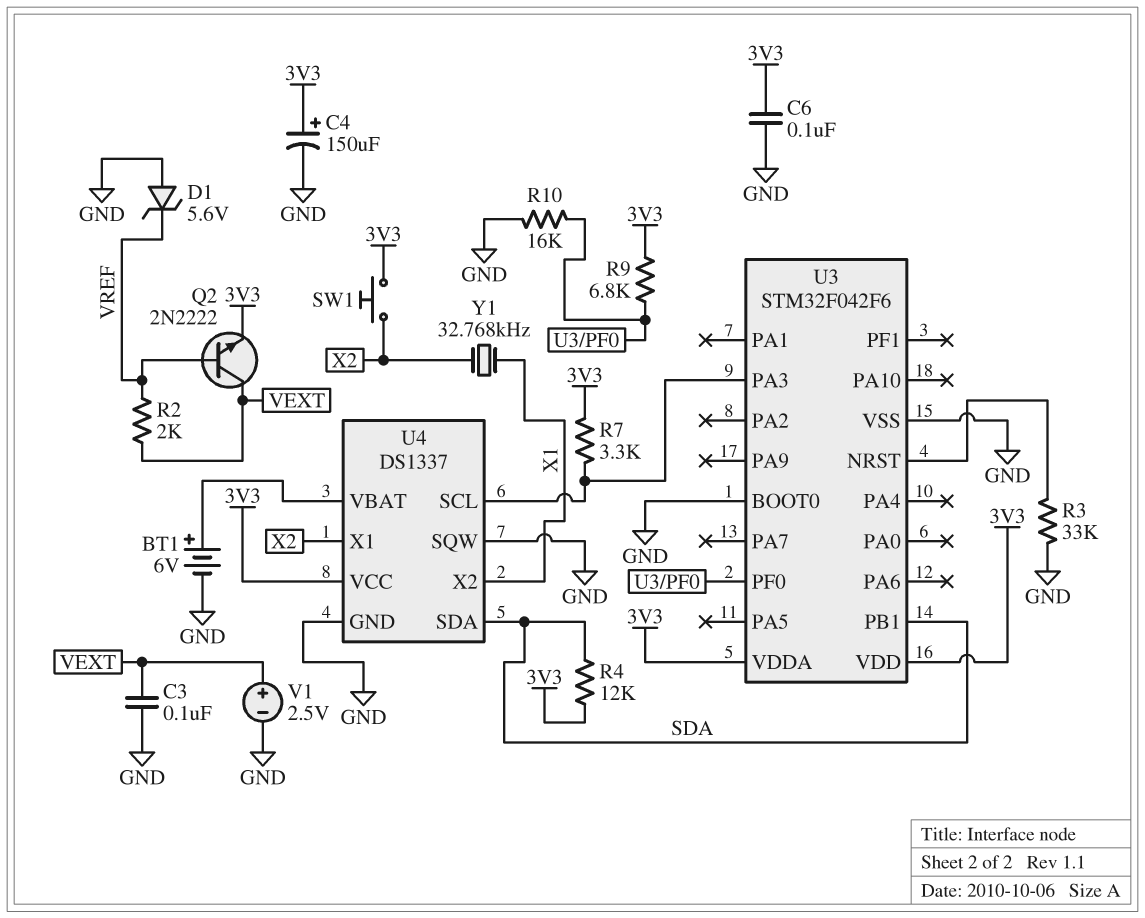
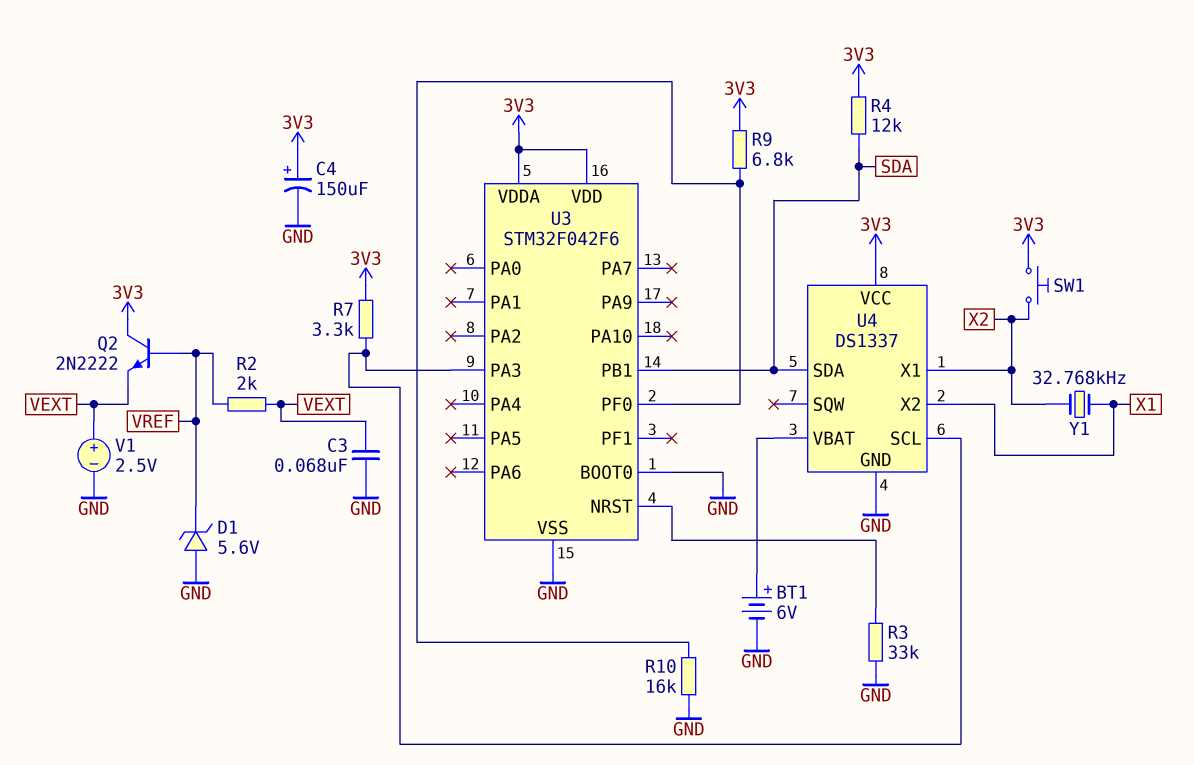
C3: 100nF (GND, VEXT) -> 68nF (GND, VEXT)
C6: 100nF (3V3, GND) -> none
Q2: NPN 2N2222 (B VREF, C VEXT, E 3V3) -> NPN 2N2222 (B VREF, C 3V3, E VEXT)
U4 pin SQW: GND -> none

